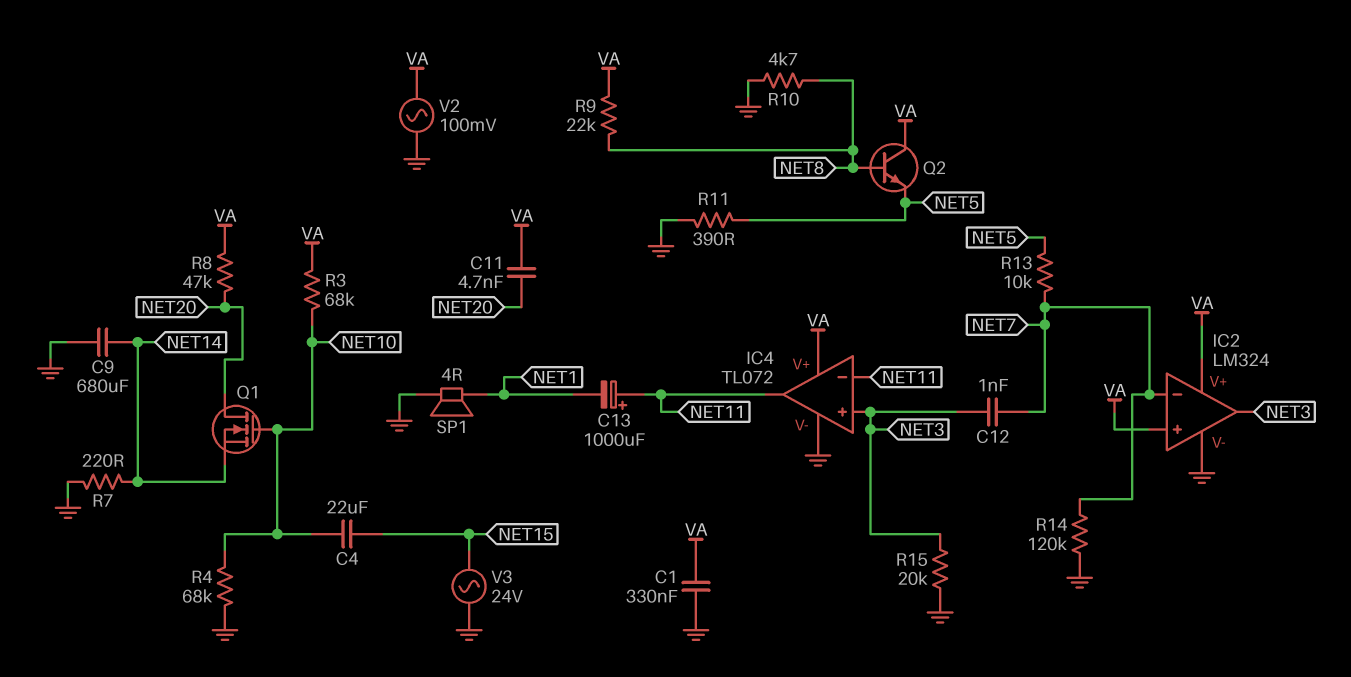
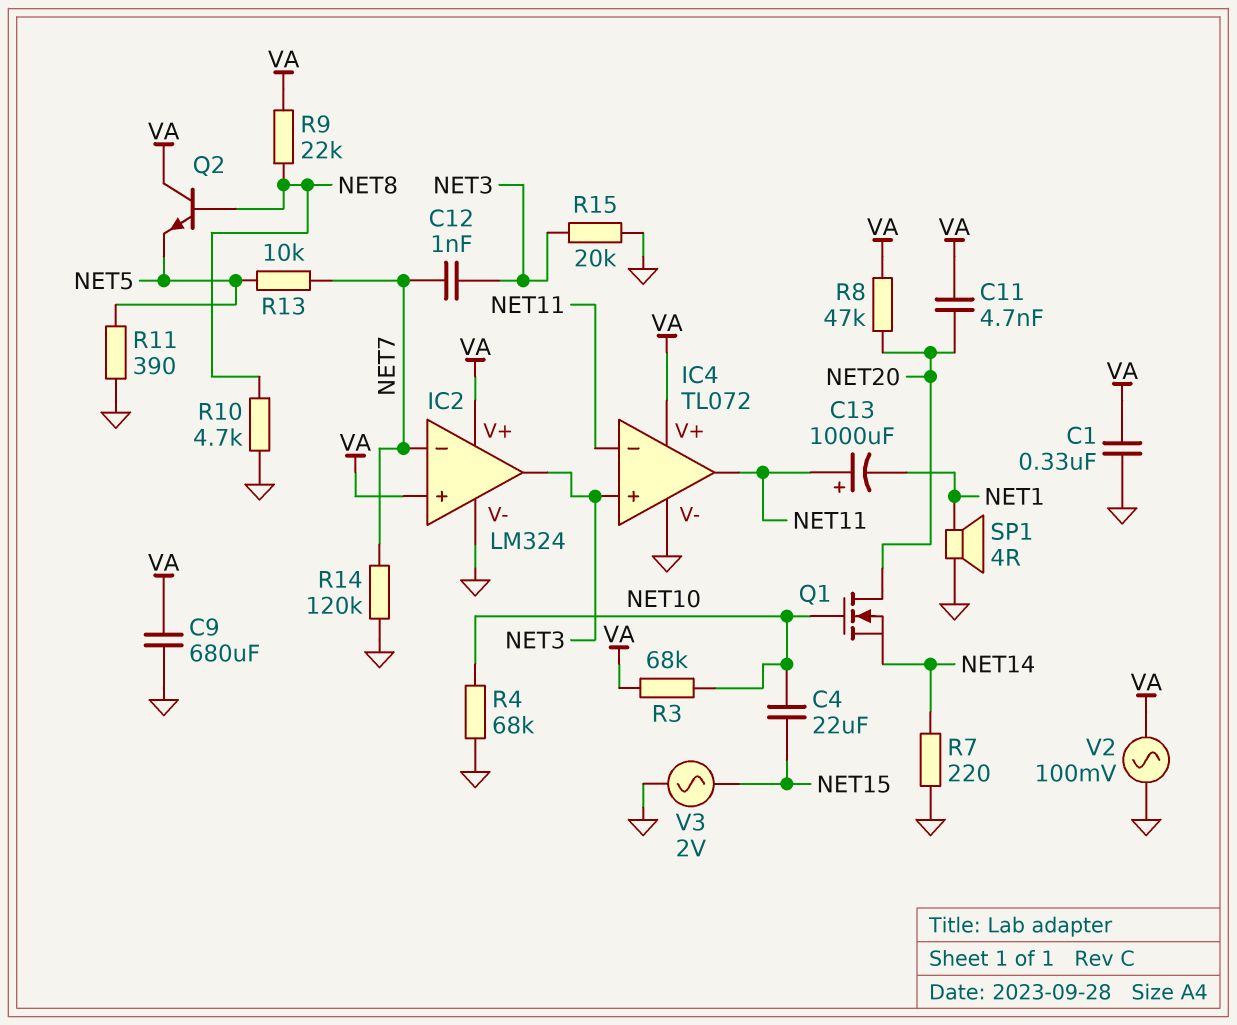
C9: 680uF (GND, NET14) -> 680uF (GND, VA)
V3: AC 24V (GND, NET15) -> AC 2V (GND, NET15)

